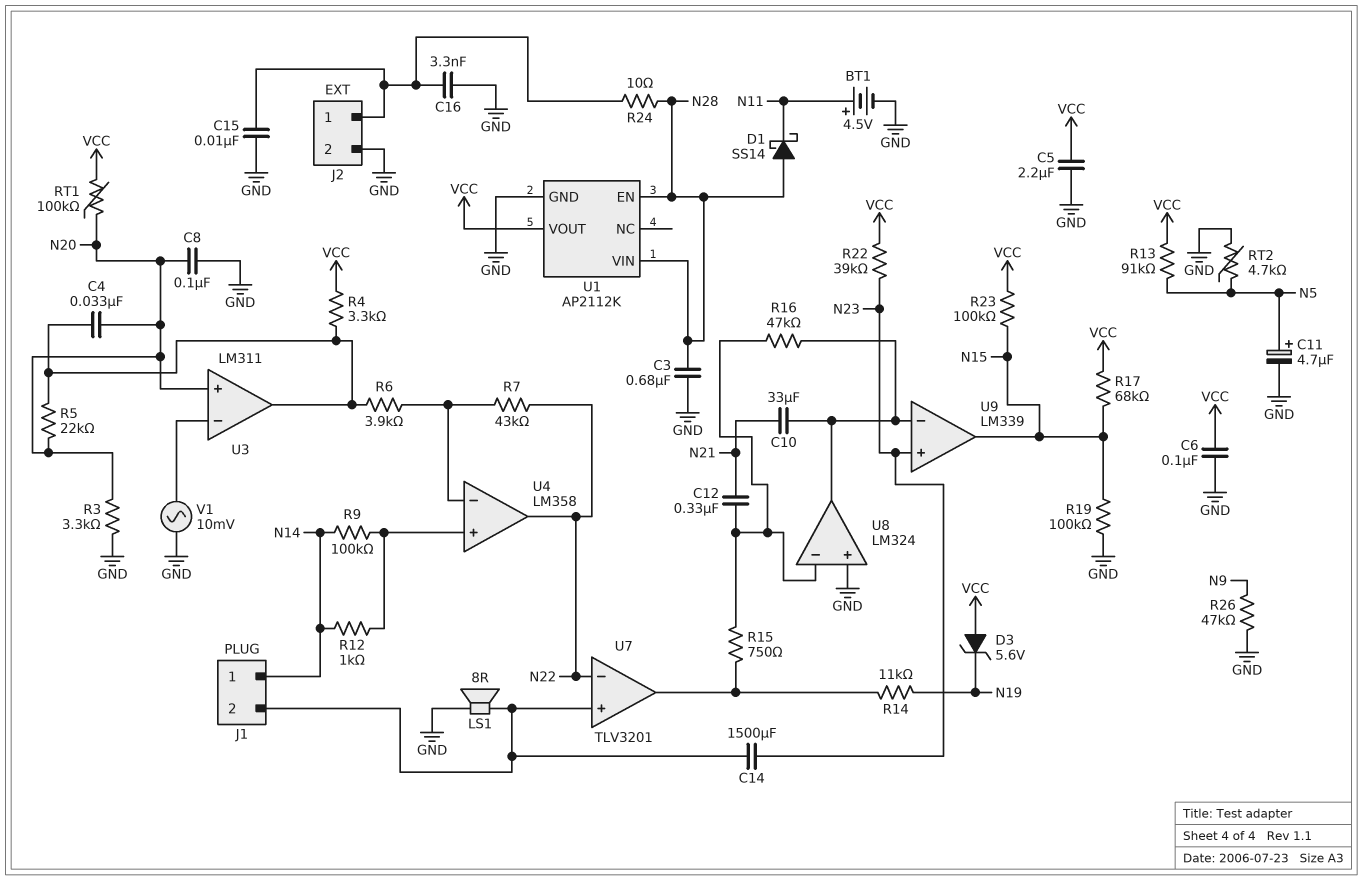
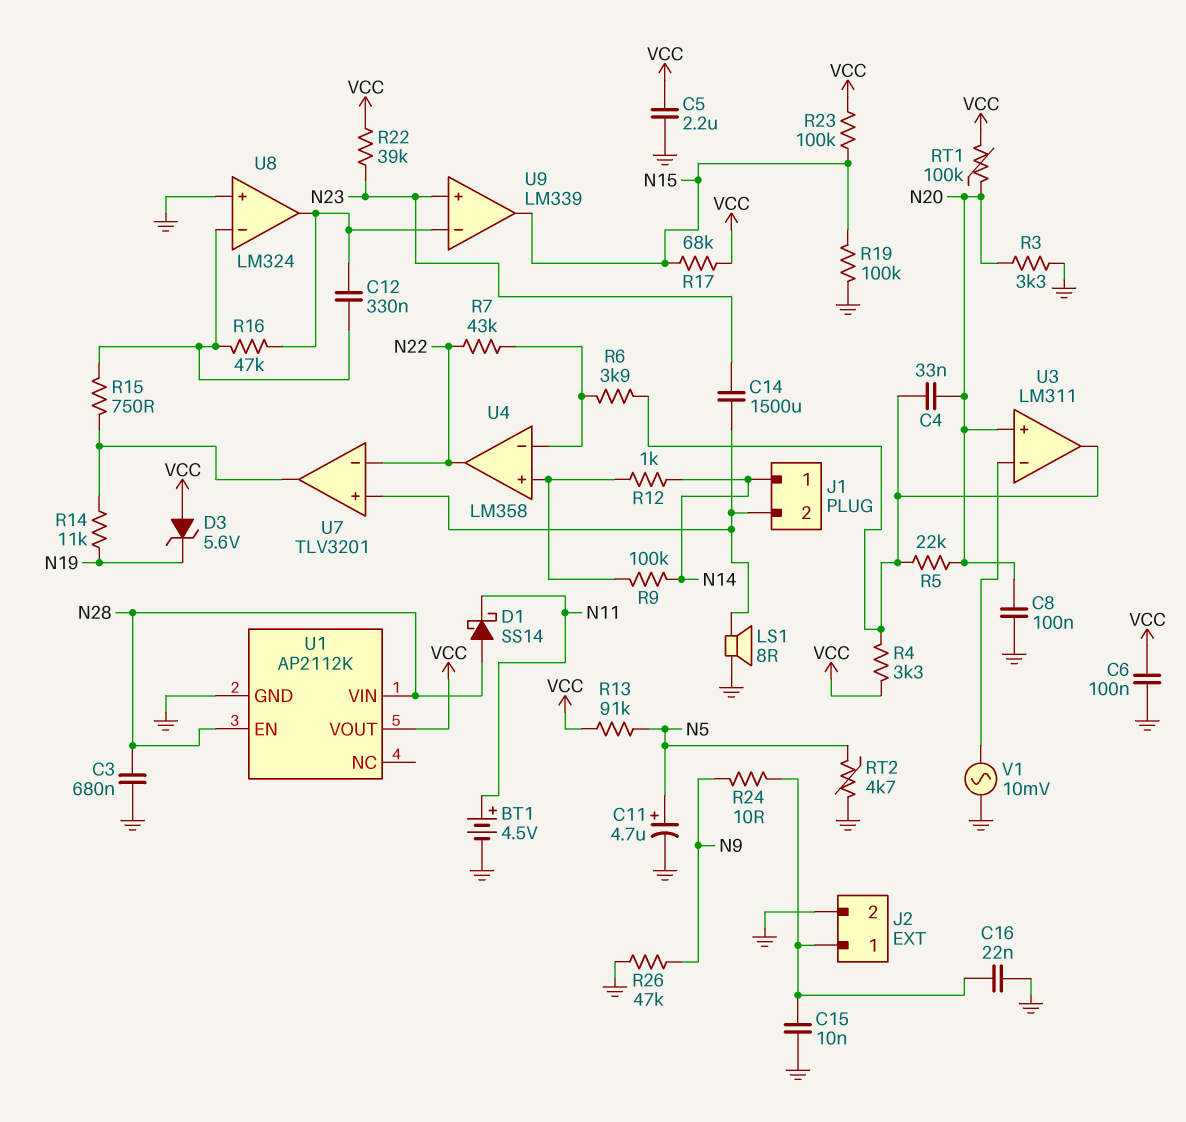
C10: 33uF (N21, U8/out) -> none
C12: 330nF (N21, U8/in-) -> 330nF (U8/in-, U8/out)
C16: 3.3nF (GND, J2/1) -> 22nF (GND, J2/1)
R24: 10 (J2/1, N28) -> 10 (J2/1, N9)

